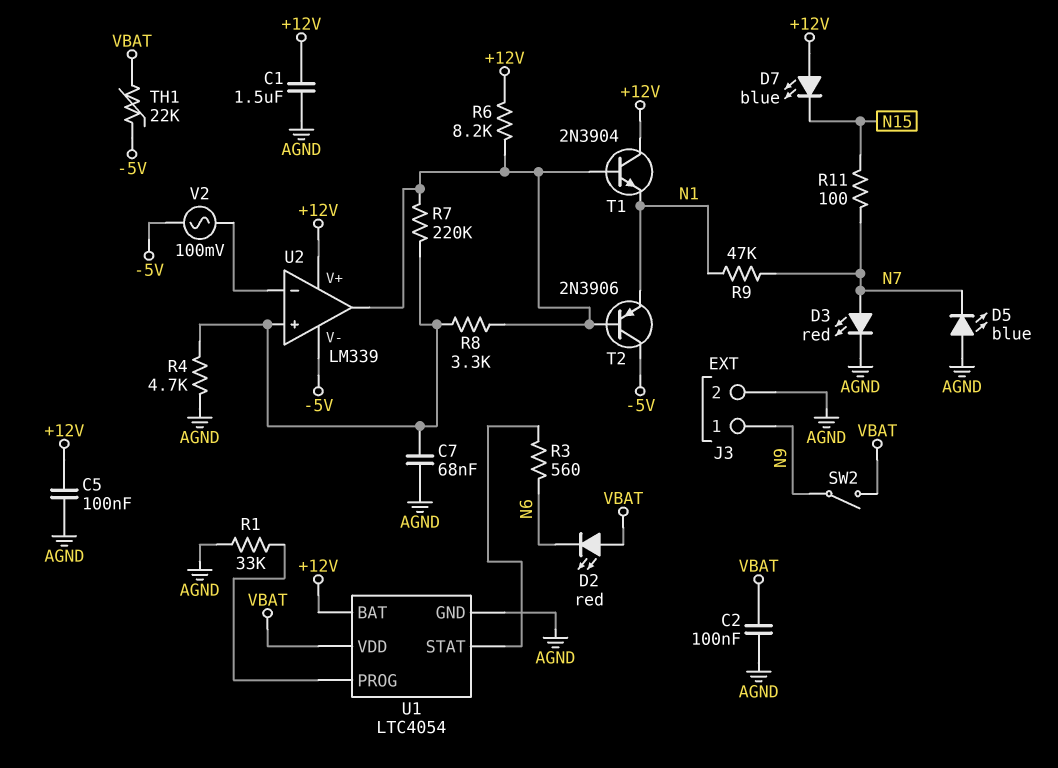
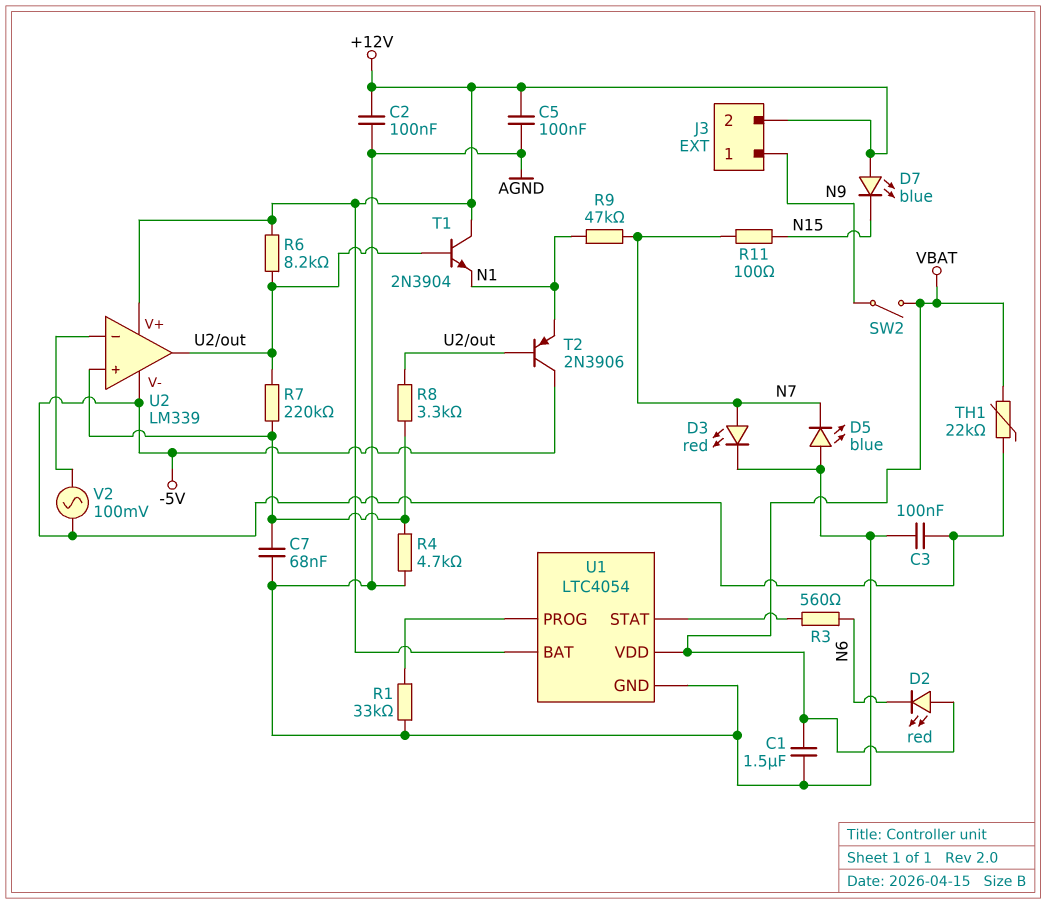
C1: 1.5uF (+12V, AGND) -> 1.5uF (AGND, VBAT)
C2: 100nF (AGND, VBAT) -> 100nF (+12V, AGND)
C3: none -> 100nF (-5V, AGND)
J3 pin 2: AGND -> +12V

